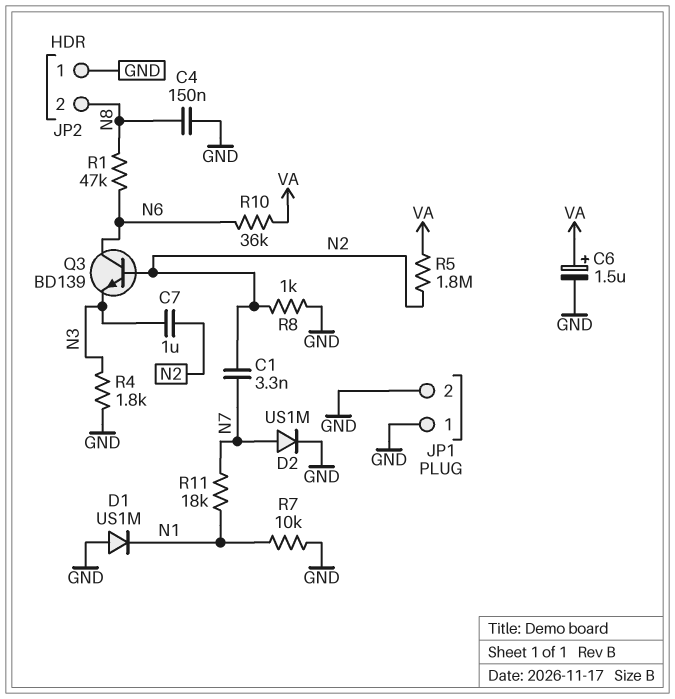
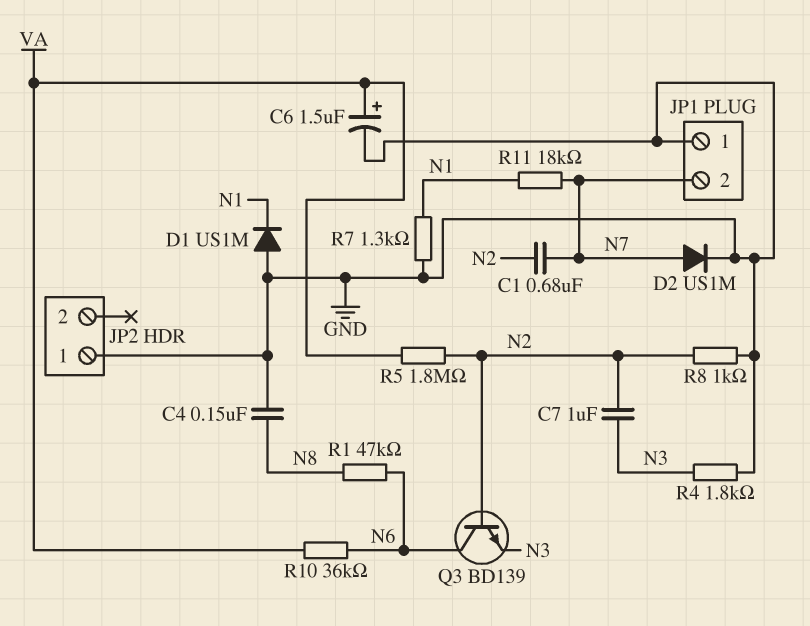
C1: 3.3nF (N2, N7) -> 680nF (N2, N7)
JP1 pin 2: GND -> N7
JP2 pin 2: N8 -> none
R7: 10k (GND, N1) -> 1.3k (GND, N1)

